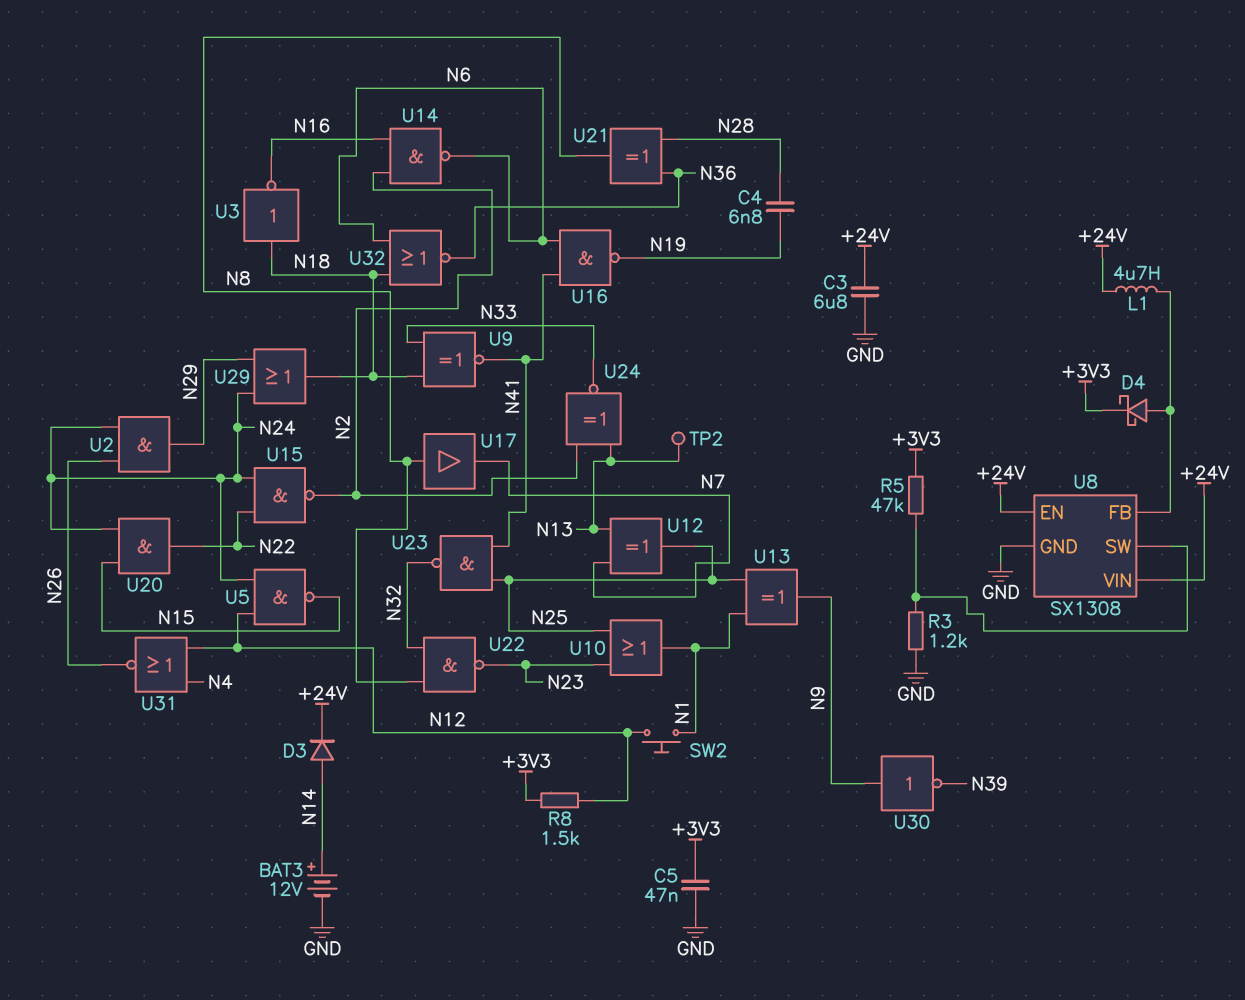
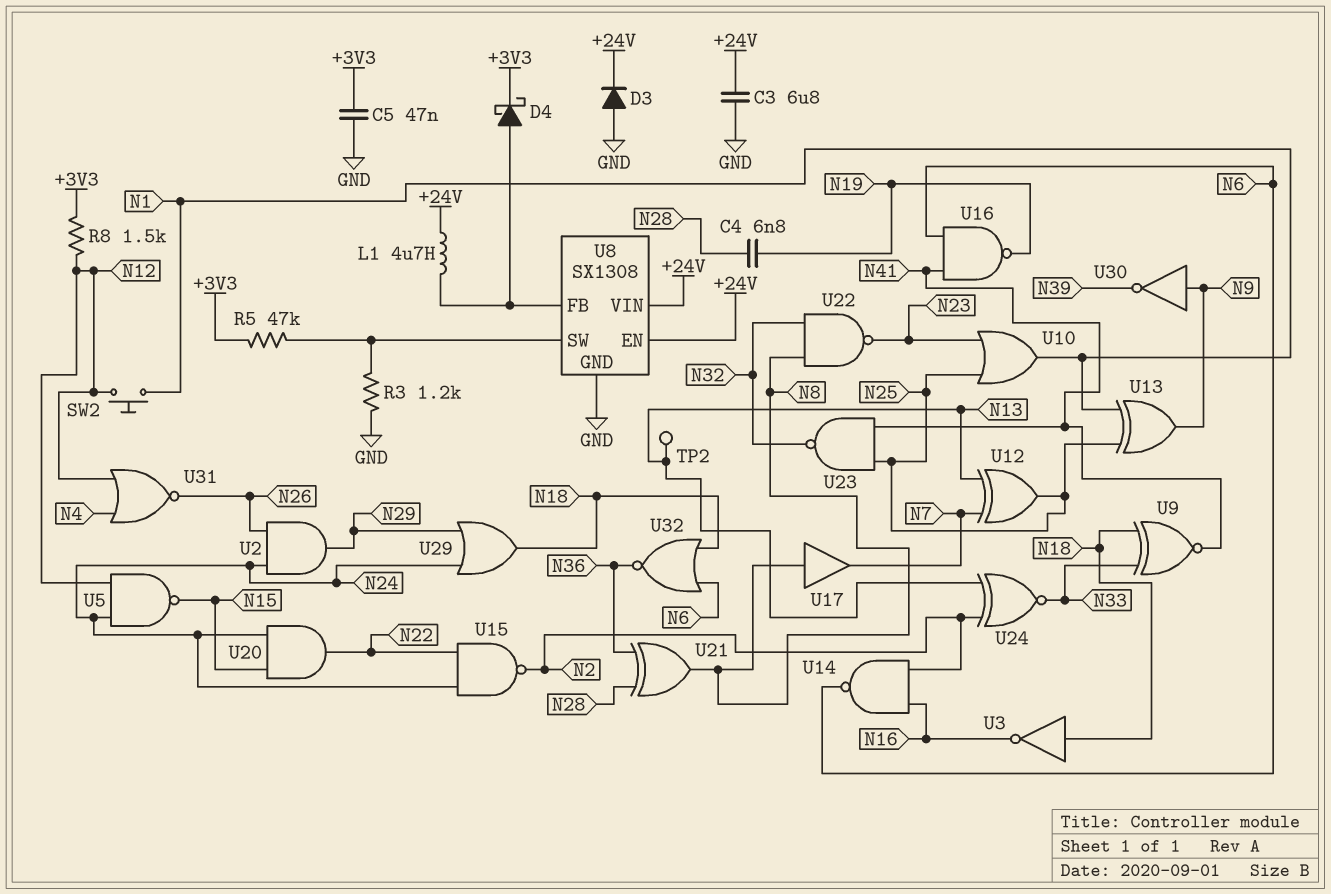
BAT3: 12V (plus N14, minus GND) -> none
D3: diode (A N14, K +24V) -> diode (A GND, K +24V)

